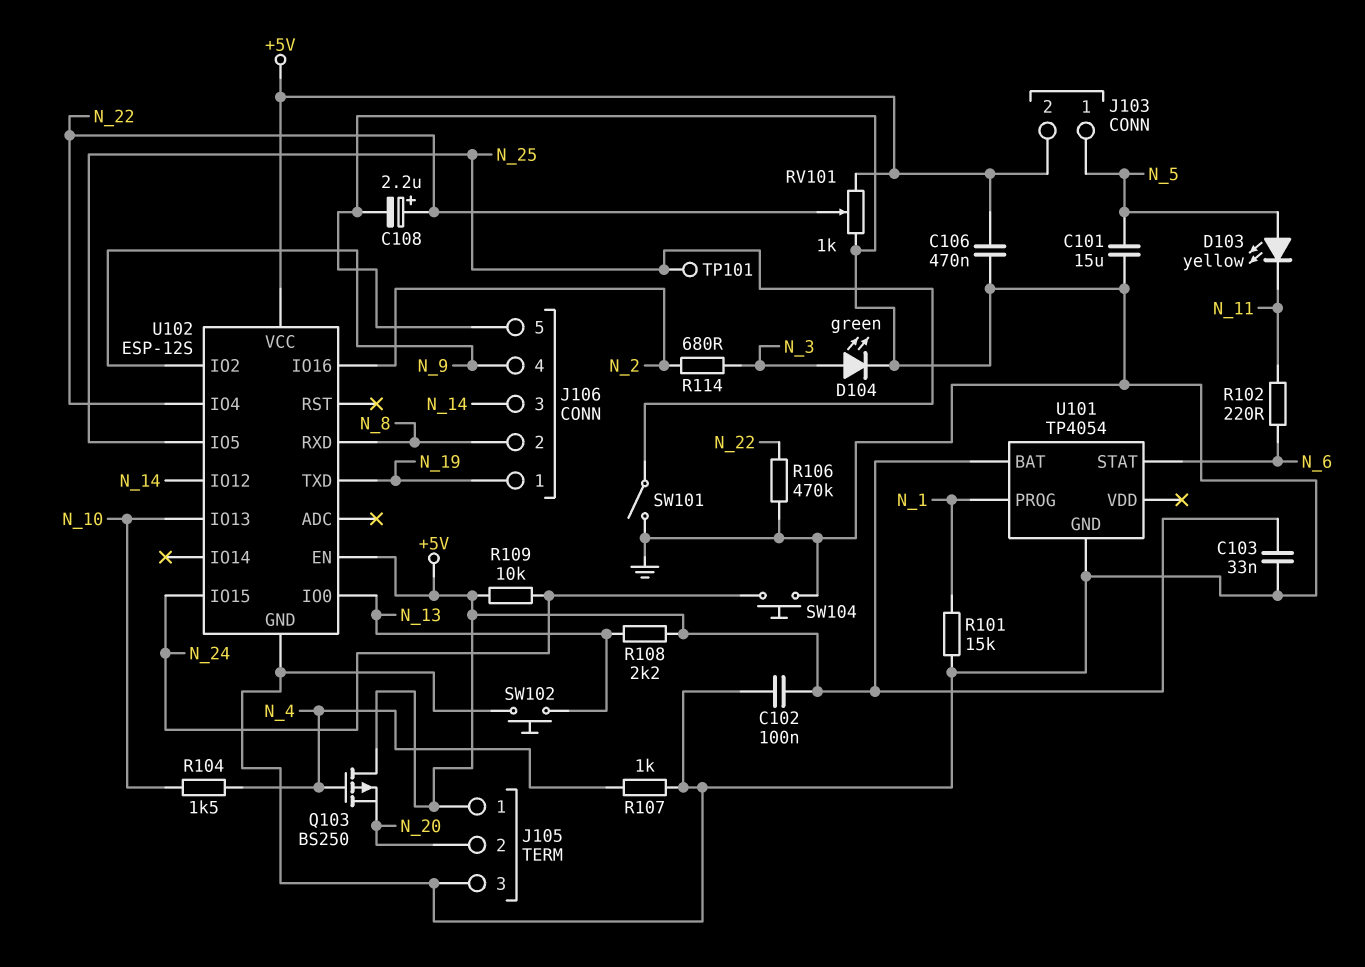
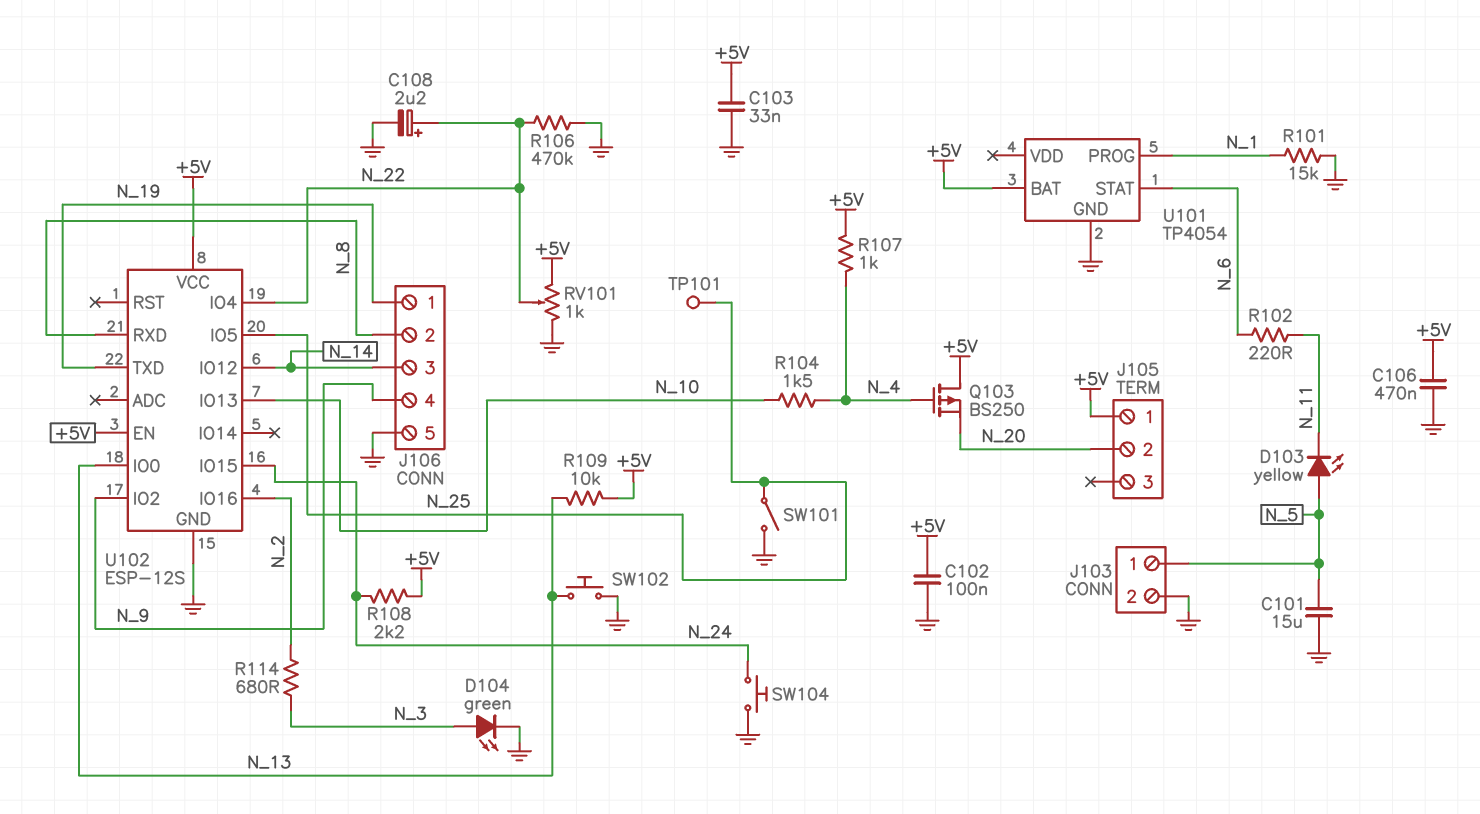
J103 pin 2: +5V -> GND
J105 pin 3: GND -> none
R107: 1k (GND, N_4) -> 1k (+5V, N_4)
R108: 2.2k (+5V, N_13) -> 2.2k (+5V, N_24)
R109: 10k (+5V, N_24) -> 10k (+5V, N_13)

